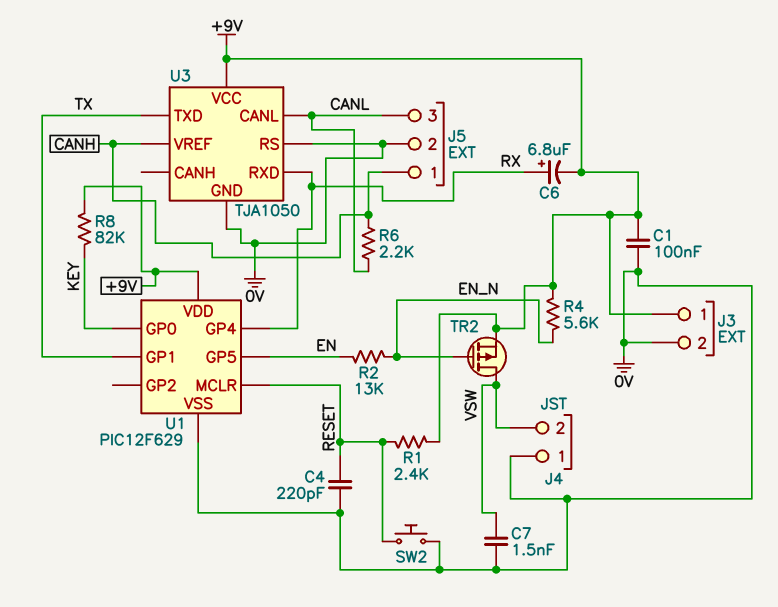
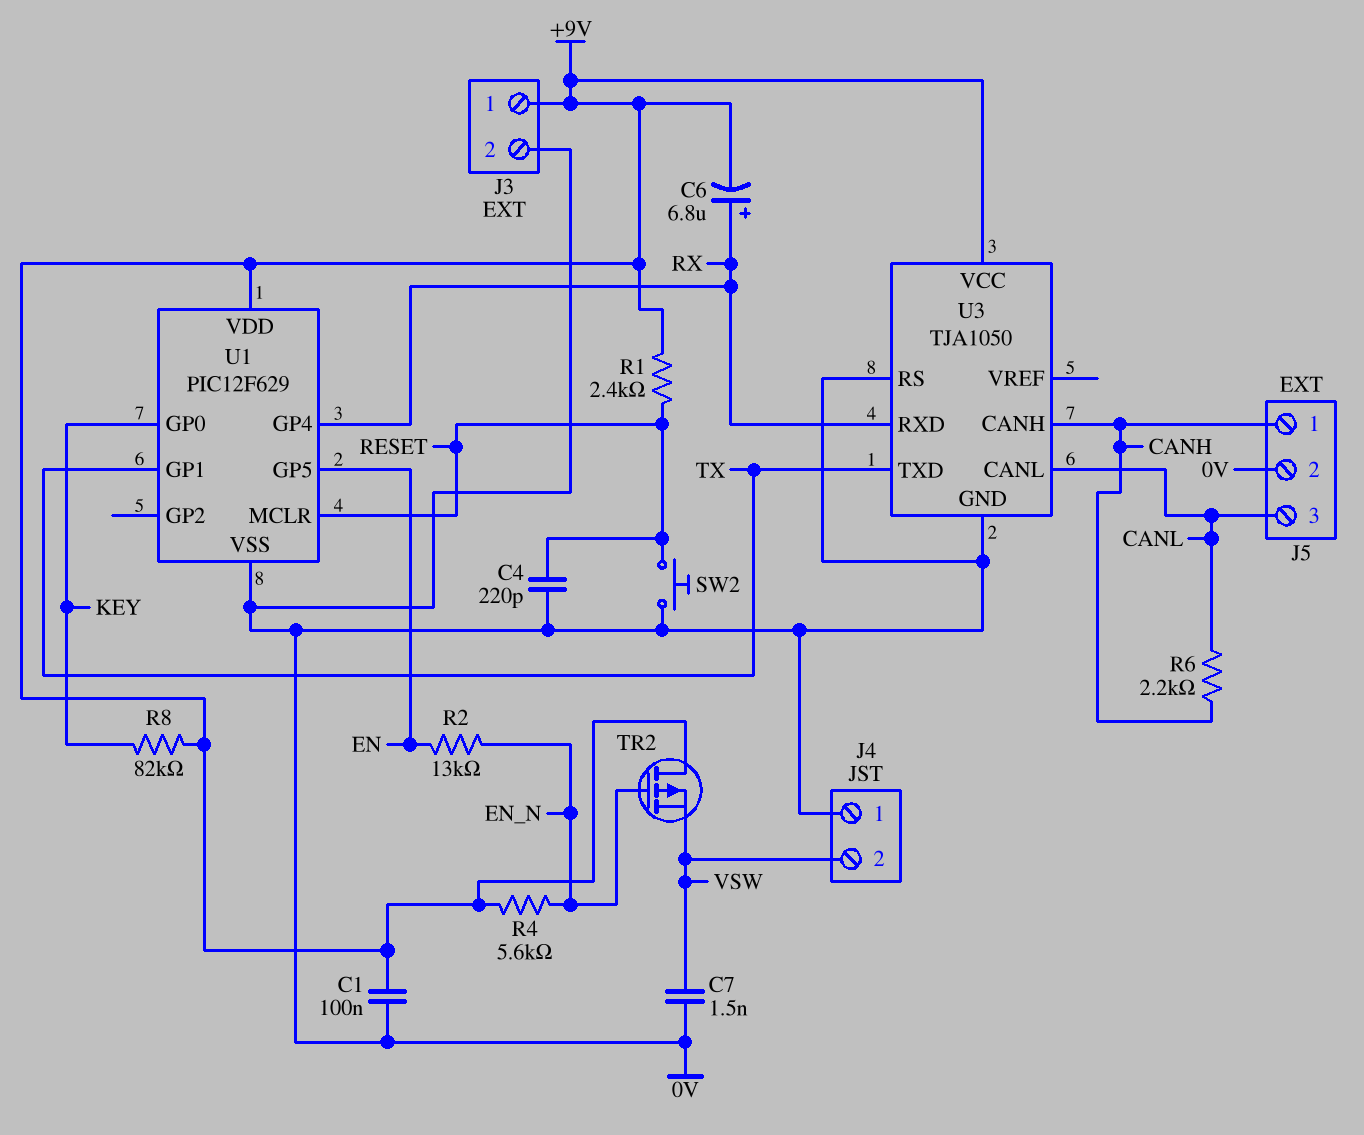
TR2: PMOS (G EN_N, D VSW, S +9V) -> PMOS (G EN_N, D +9V, S VSW)
U3 pin CANH: none -> CANH
U3 pin VREF: CANH -> none

